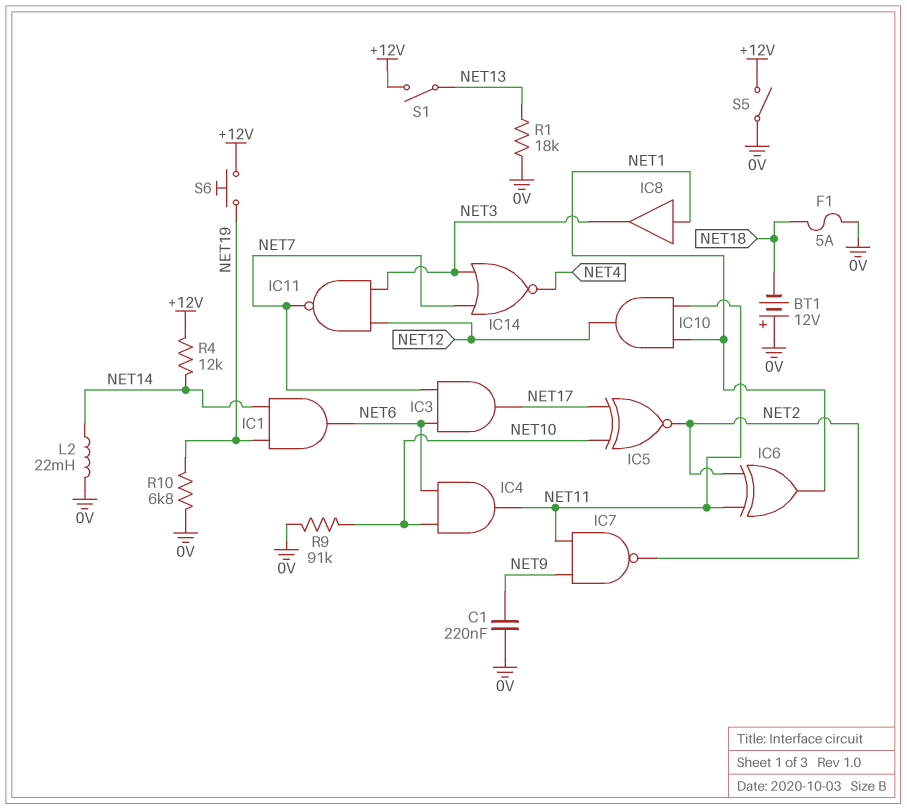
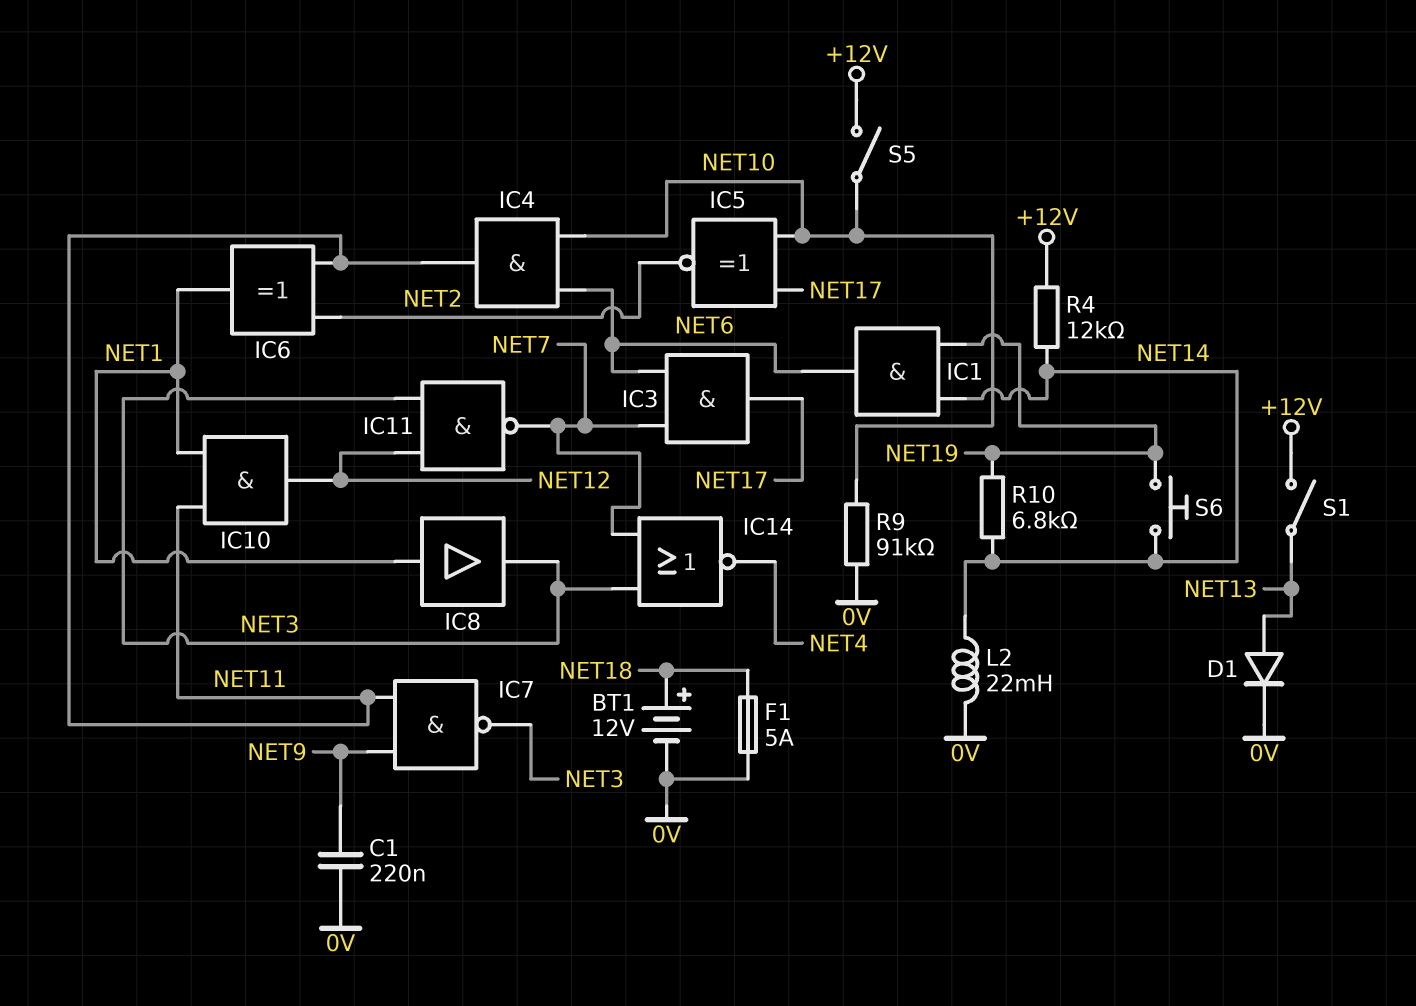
BT1: 12V (plus 0V, minus NET18) -> 12V (plus NET18, minus 0V)
D1: none -> diode (A NET13, K 0V)
IC7: NAND (in NET9, in NET11, out NET2) -> NAND (in NET9, in NET11, out NET3)
R1: 18k (0V, NET13) -> none
R10: 6.8k (0V, NET19) -> 6.8k (NET14, NET19)
S5: switch (+12V, 0V) -> switch (+12V, NET10)
S6: button (+12V, NET19) -> button (NET14, NET19)

